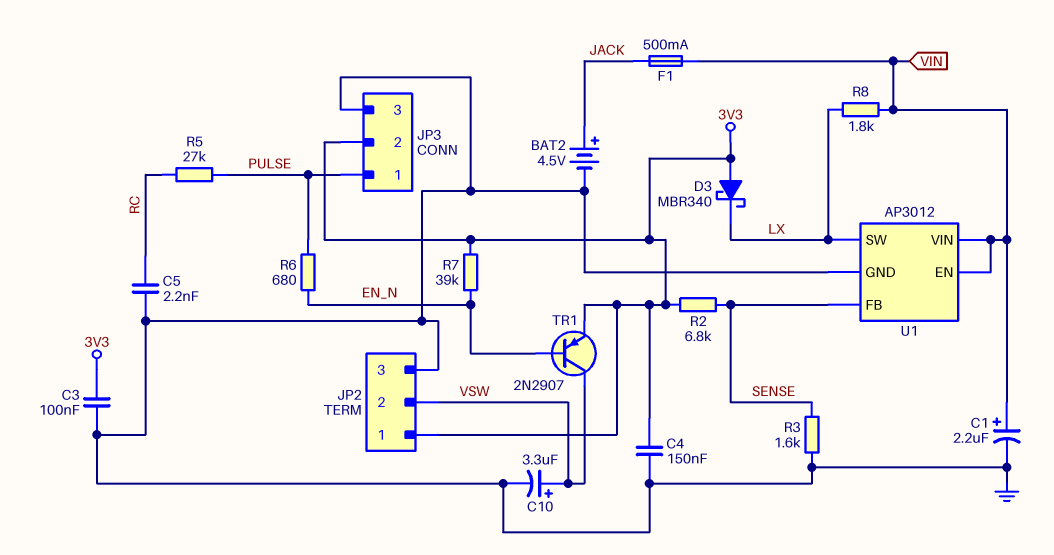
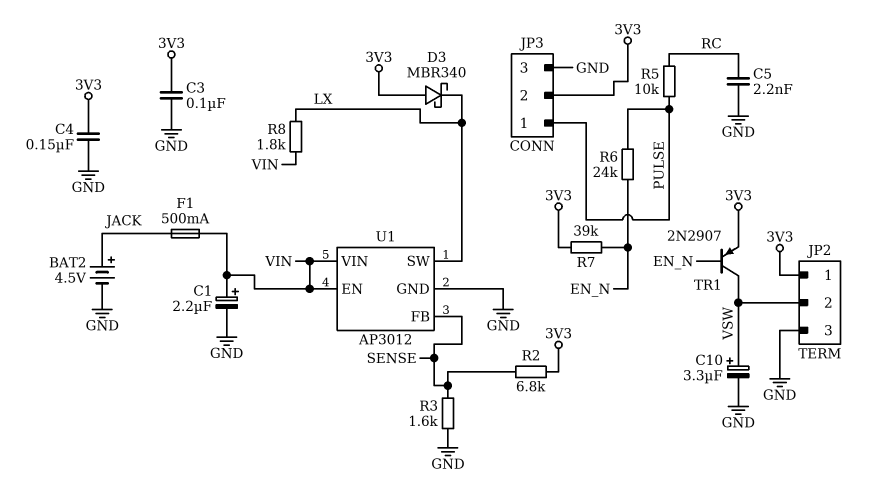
R5: 27k (PULSE, RC) -> 10k (PULSE, RC)
R6: 680 (EN_N, PULSE) -> 24k (EN_N, PULSE)

